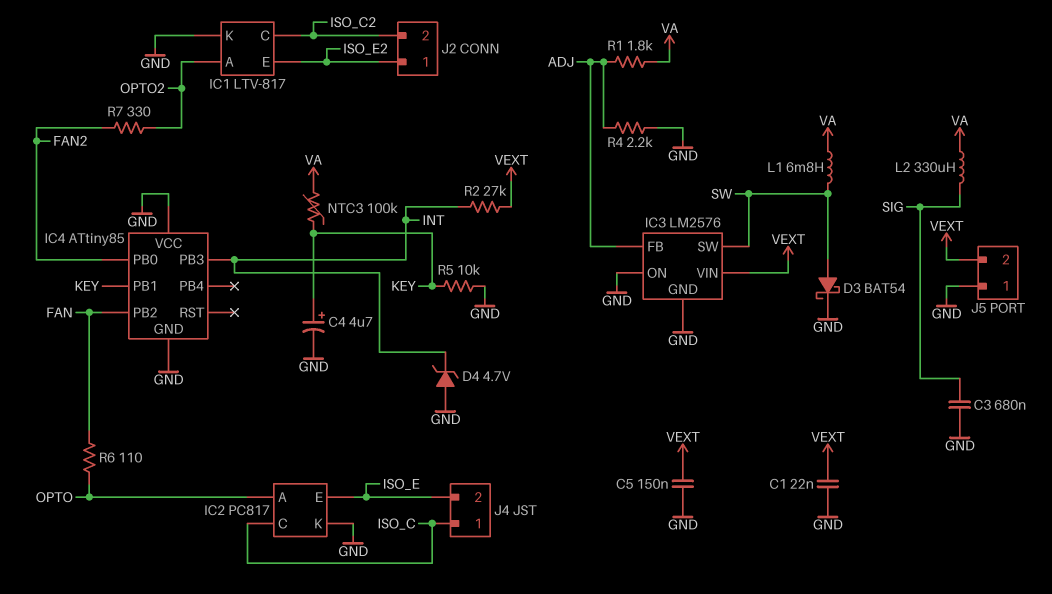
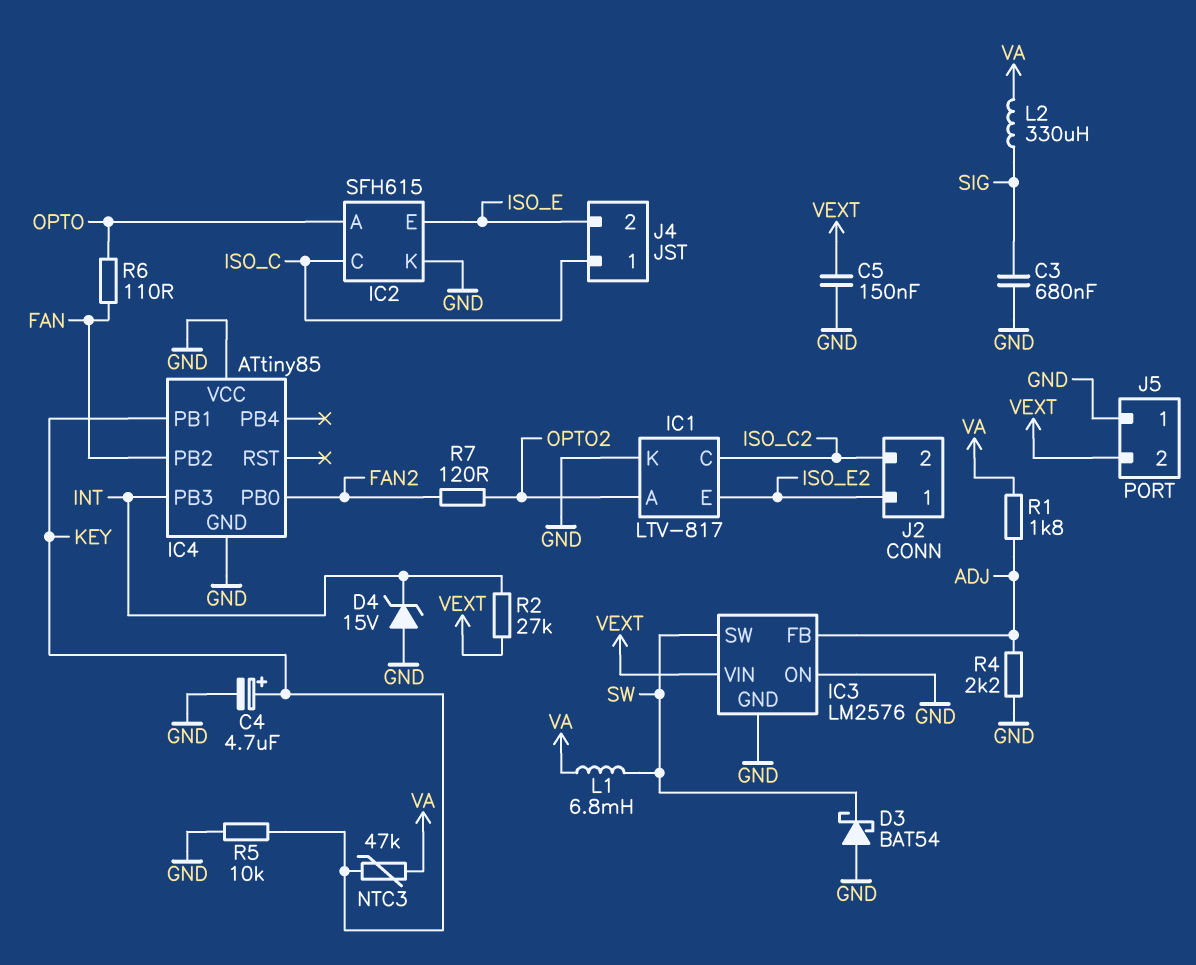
C1: 22nF (GND, VEXT) -> none
D3: schottky BAT54 (A SW, K GND) -> schottky BAT54 (A GND, K SW)
D4: zener 4.7V (A GND, K INT) -> zener 15V (A GND, K INT)
IC2: PC817 -> SFH615
NTC3: 100k (KEY, VA) -> 47k (KEY, VA)
R7: 330 (FAN2, OPTO2) -> 120 (FAN2, OPTO2)

